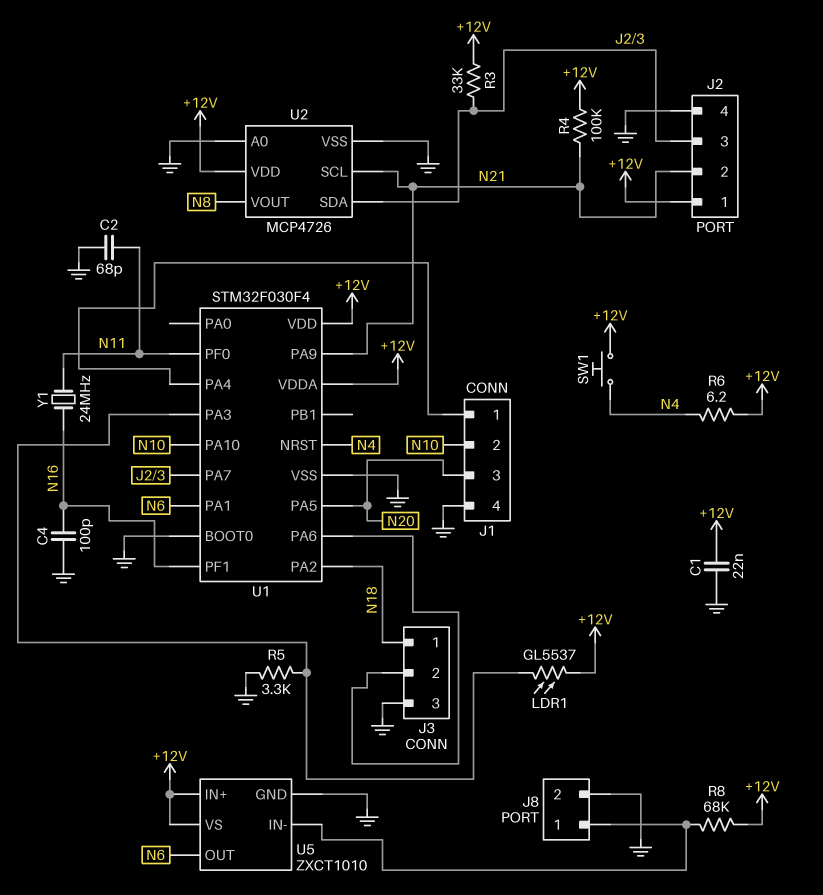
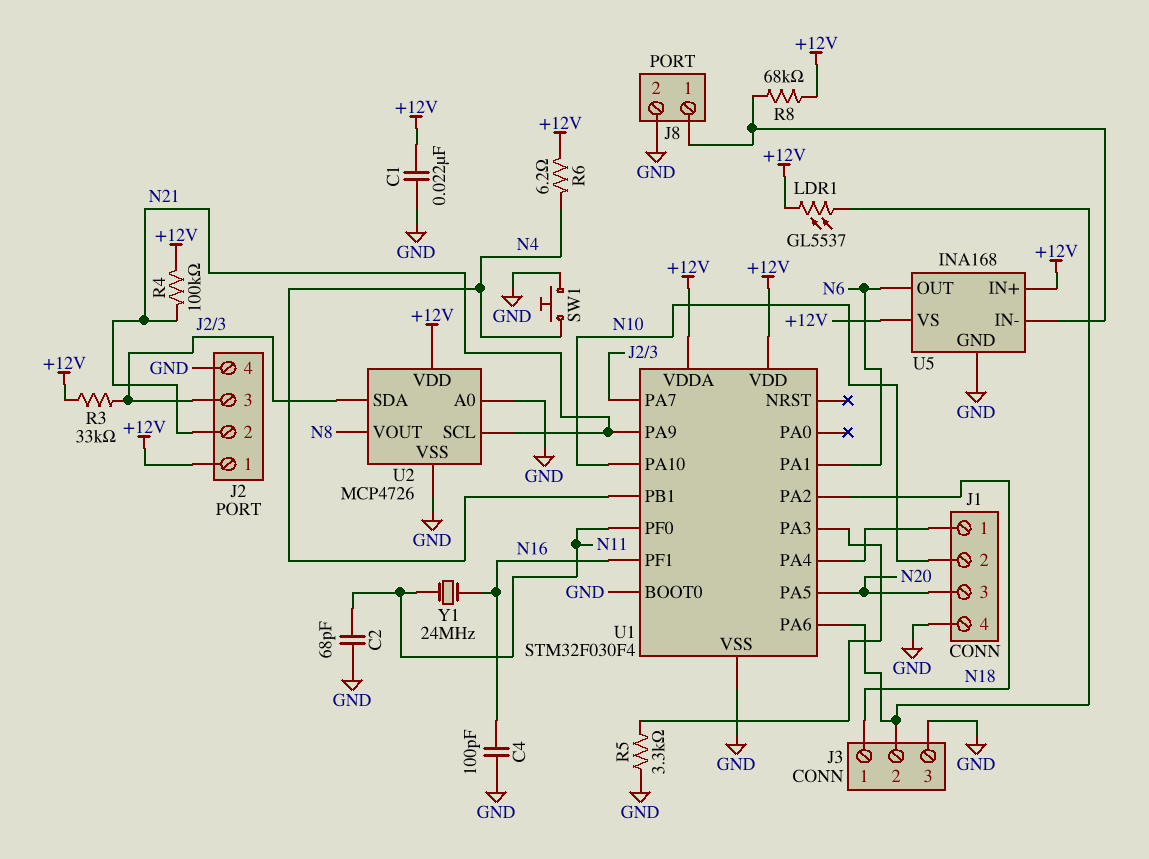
LDR1: GL5537 (+12V, U1/PA3) -> GL5537 (+12V, J3/2)
SW1: button (+12V, N4) -> button (GND, N4)
U1 pin NRST: N4 -> none
U1 pin PB1: none -> N4
U5: ZXCT1010 -> INA168

